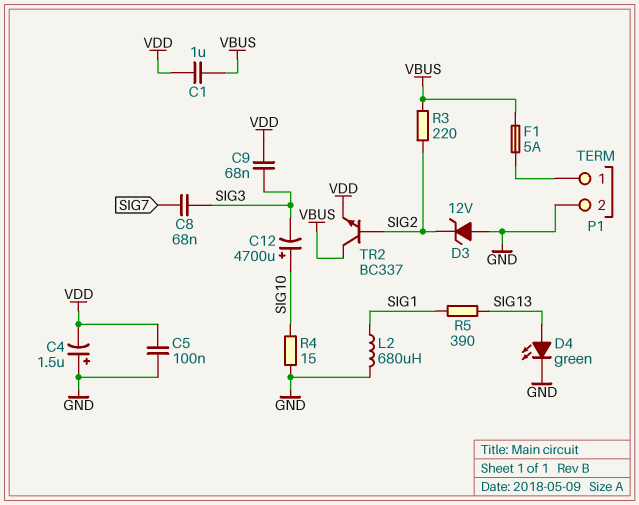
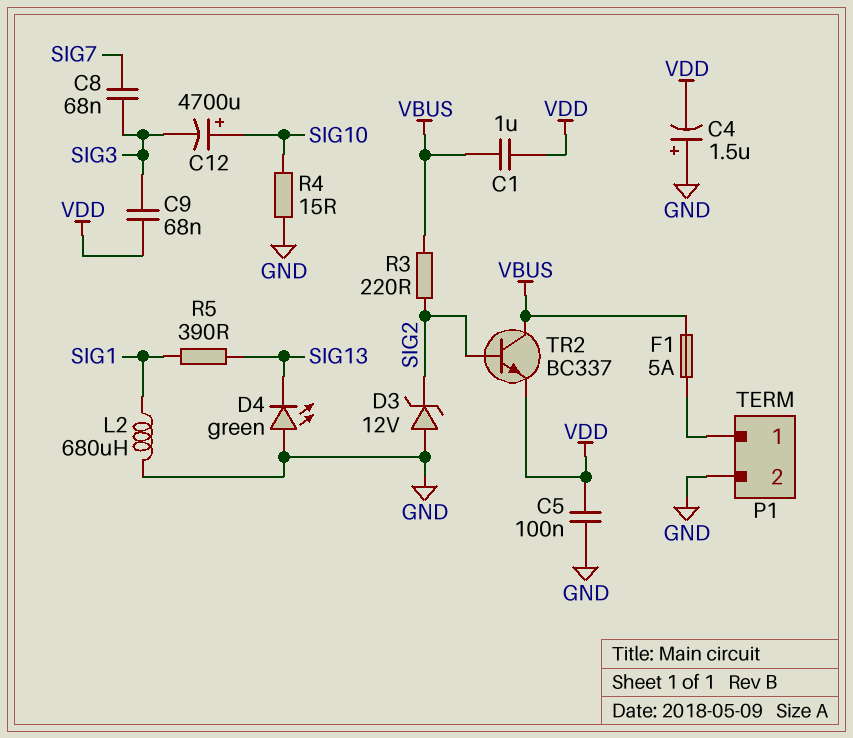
D4: LED green (A SIG13, K GND) -> LED green (A GND, K SIG13)

